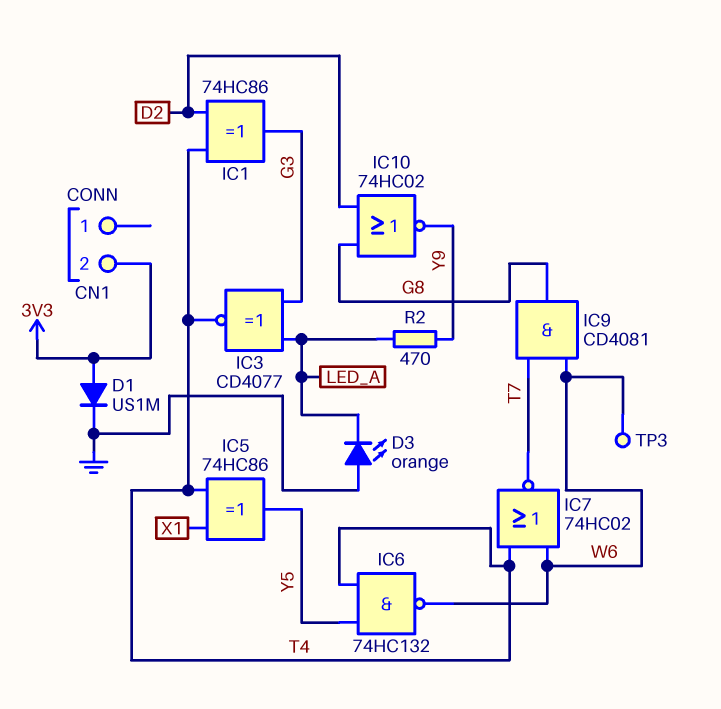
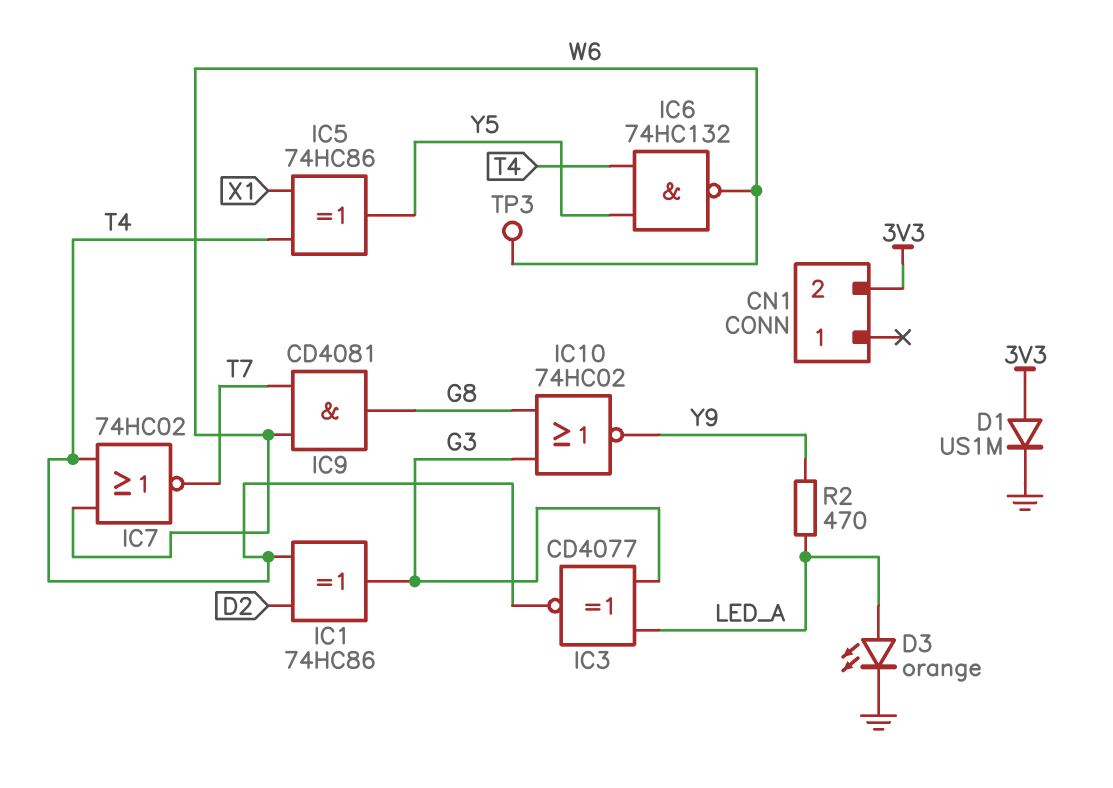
D3: LED orange (A GND, K LED_A) -> LED orange (A LED_A, K GND)
IC10: NOR 74HC02 (in D2, in G8, out Y9) -> NOR 74HC02 (in G3, in G8, out Y9)

